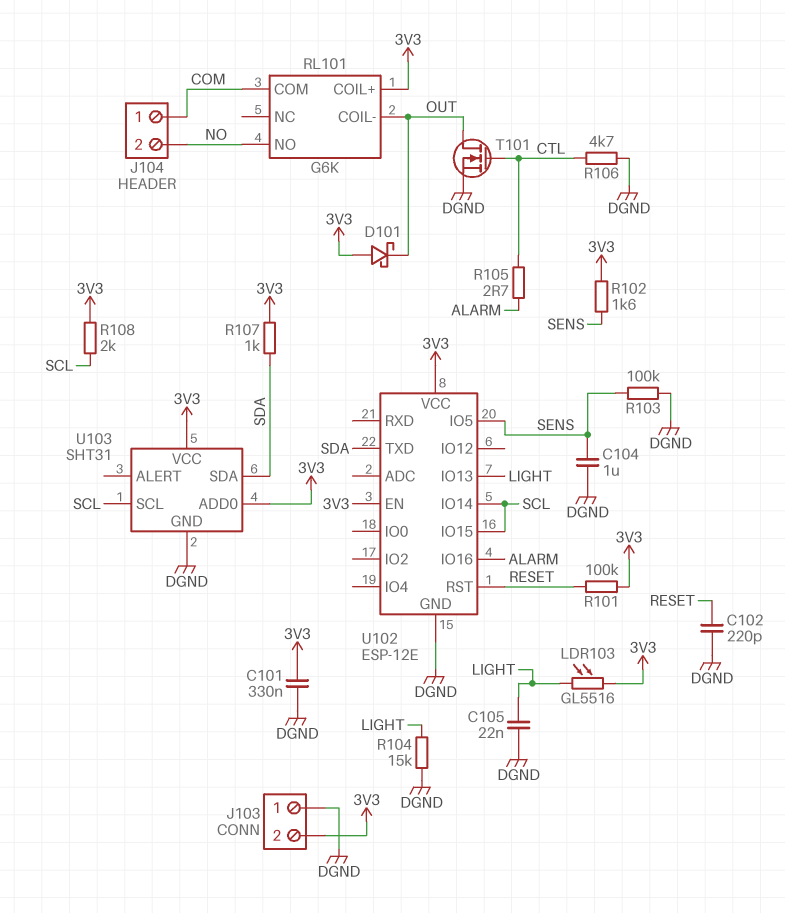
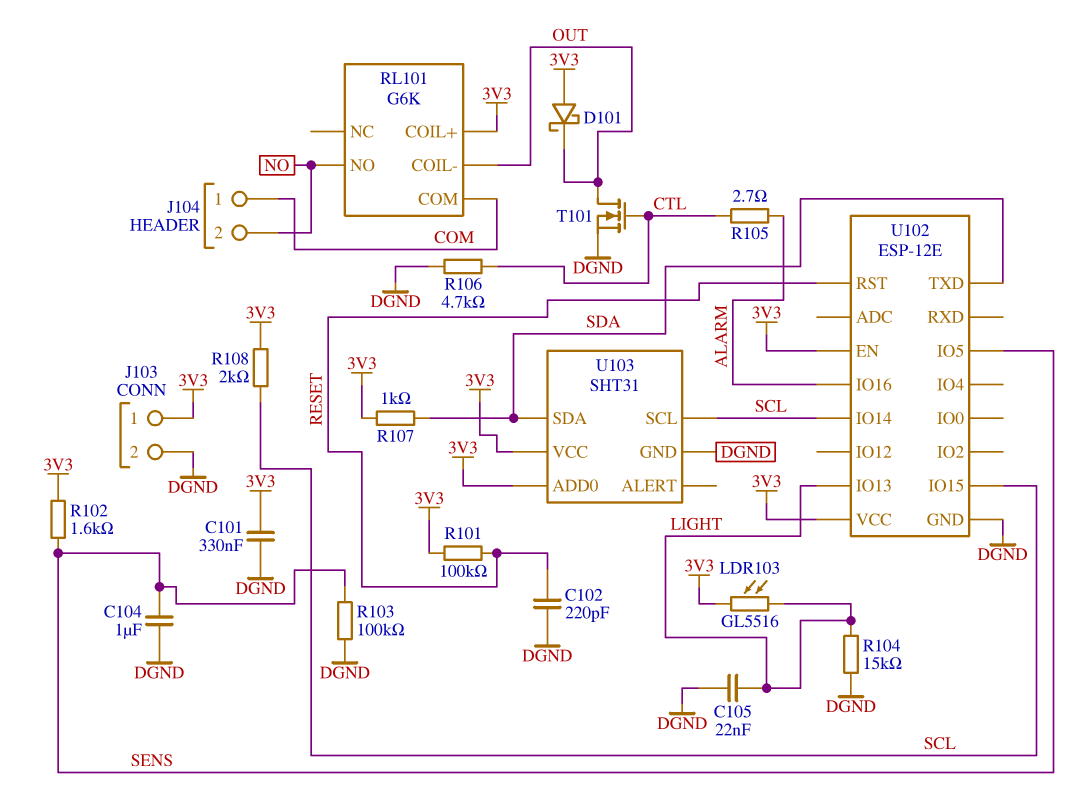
J103 pin 1: DGND -> 3V3
J103 pin 2: 3V3 -> DGND

